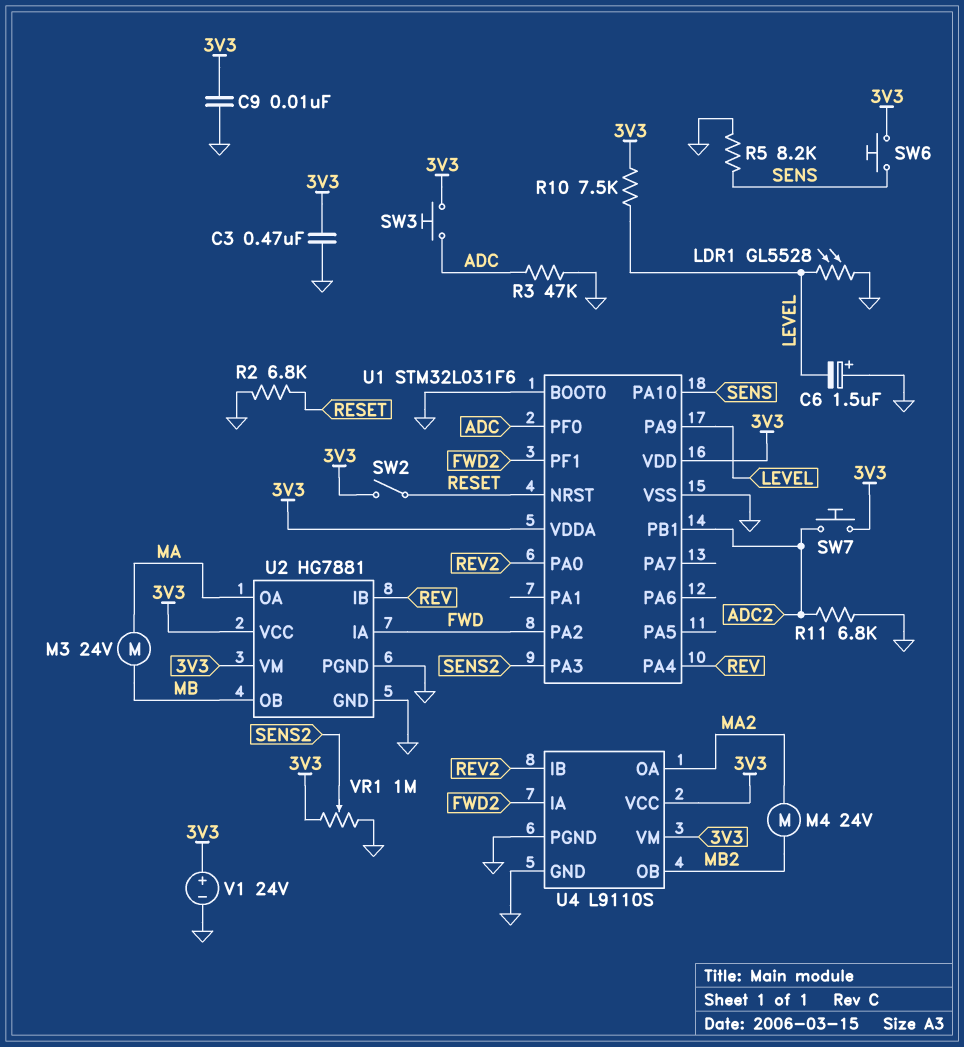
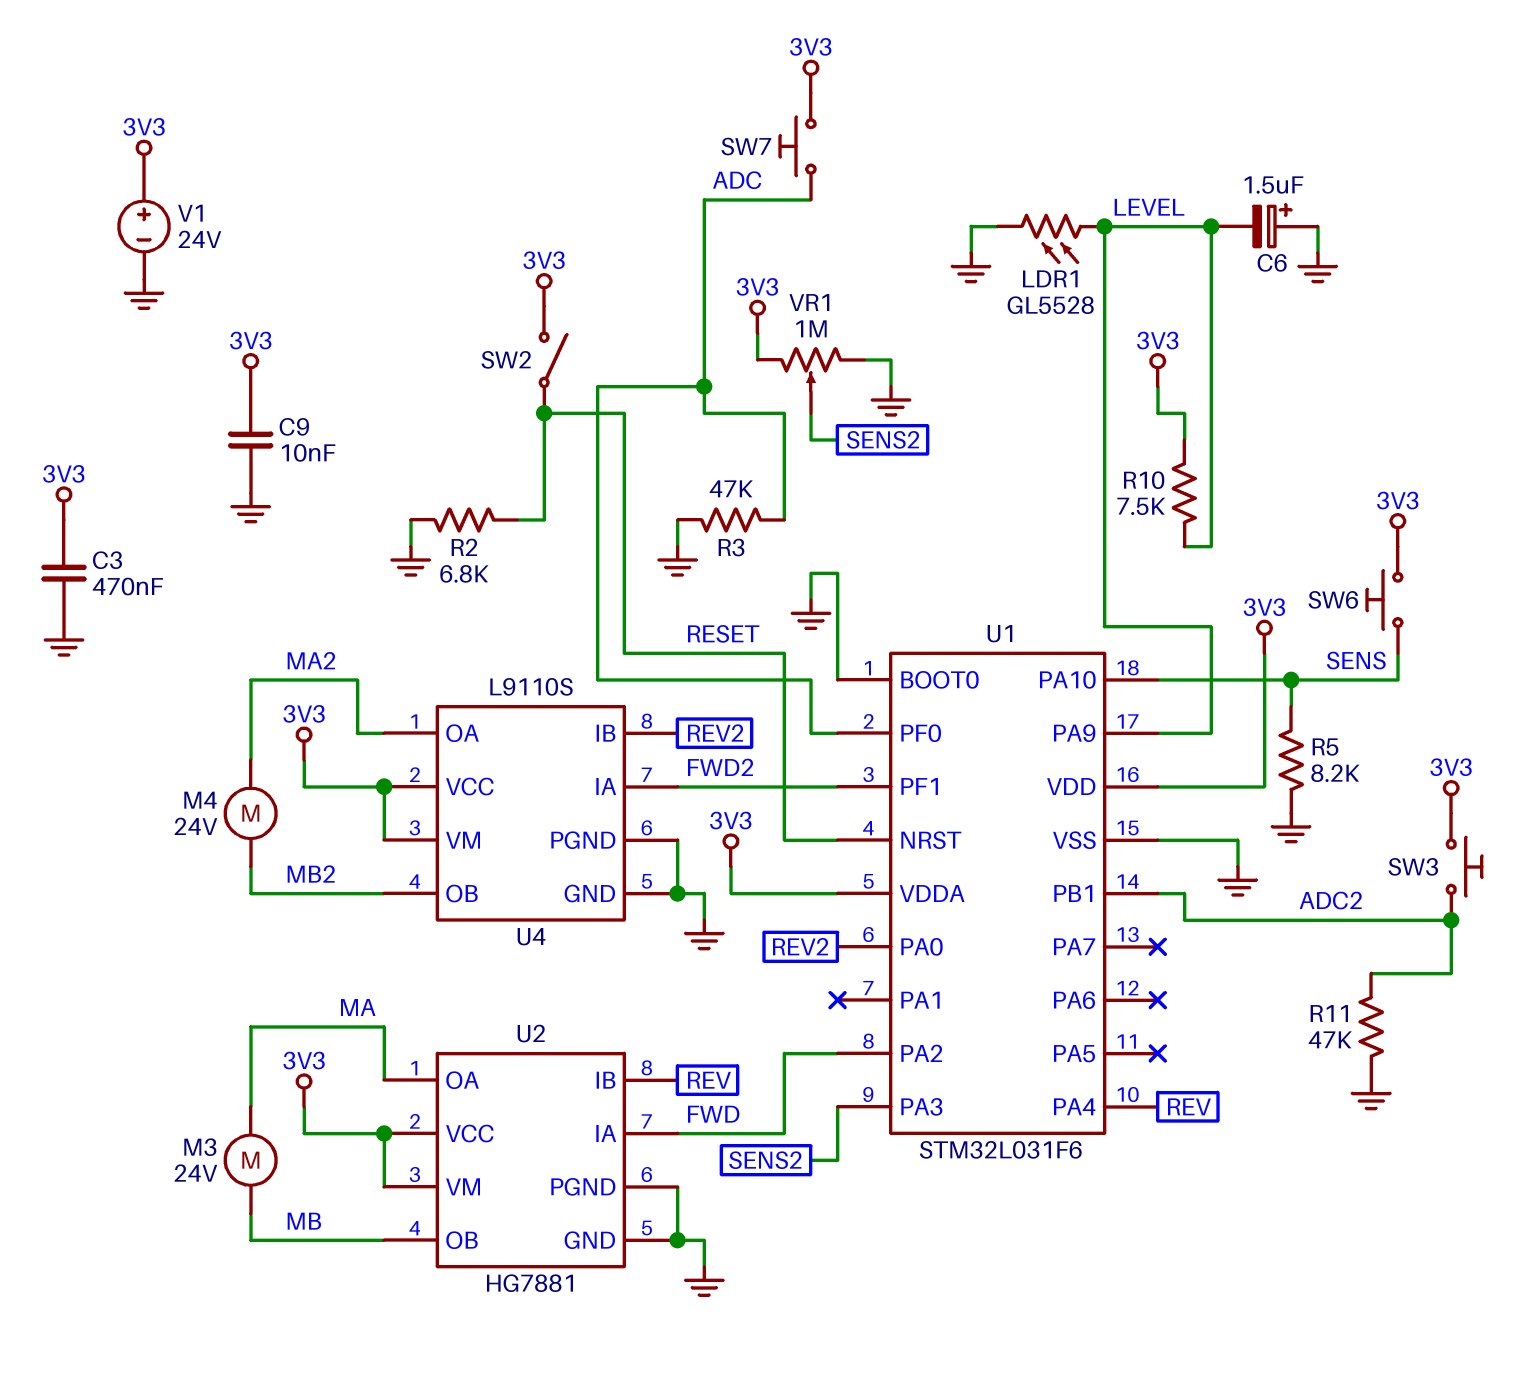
R11: 6.8k (ADC2, GND) -> 47k (ADC2, GND)
SW3: button (3V3, ADC) -> button (3V3, ADC2)
SW7: button (3V3, ADC2) -> button (3V3, ADC)

